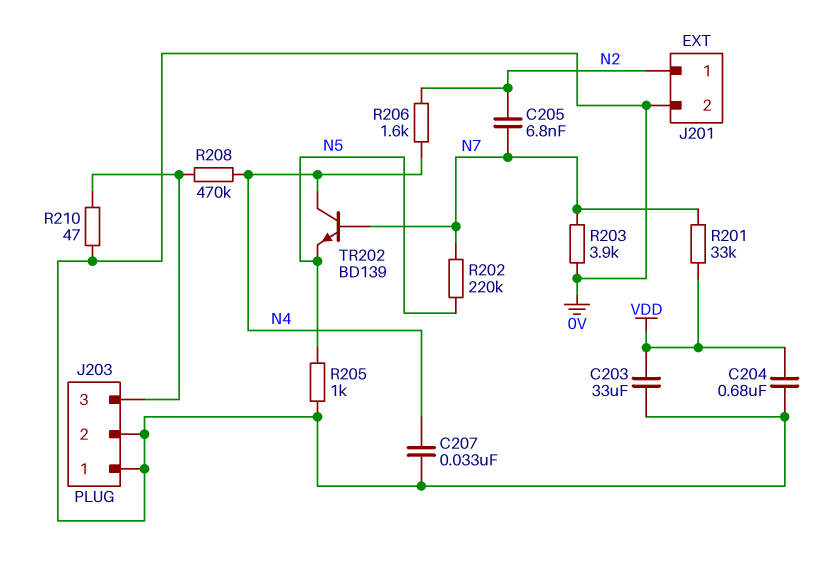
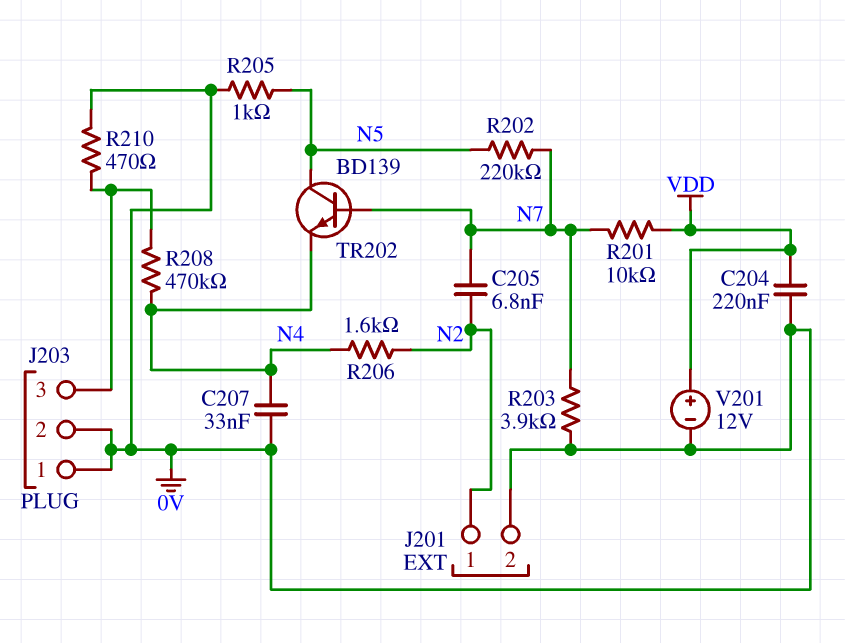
C203: 33uF (0V, VDD) -> none
C204: 680nF (0V, VDD) -> 220nF (0V, VDD)
R201: 33k (N7, VDD) -> 10k (N7, VDD)
R210: 47 (0V, J203/3) -> 470 (0V, J203/3)
TR202: NPN BD139 (B N7, C N4, E N5) -> NPN BD139 (B N7, C N5, E N4)
V201: none -> 12V (plus VDD, minus 0V)

